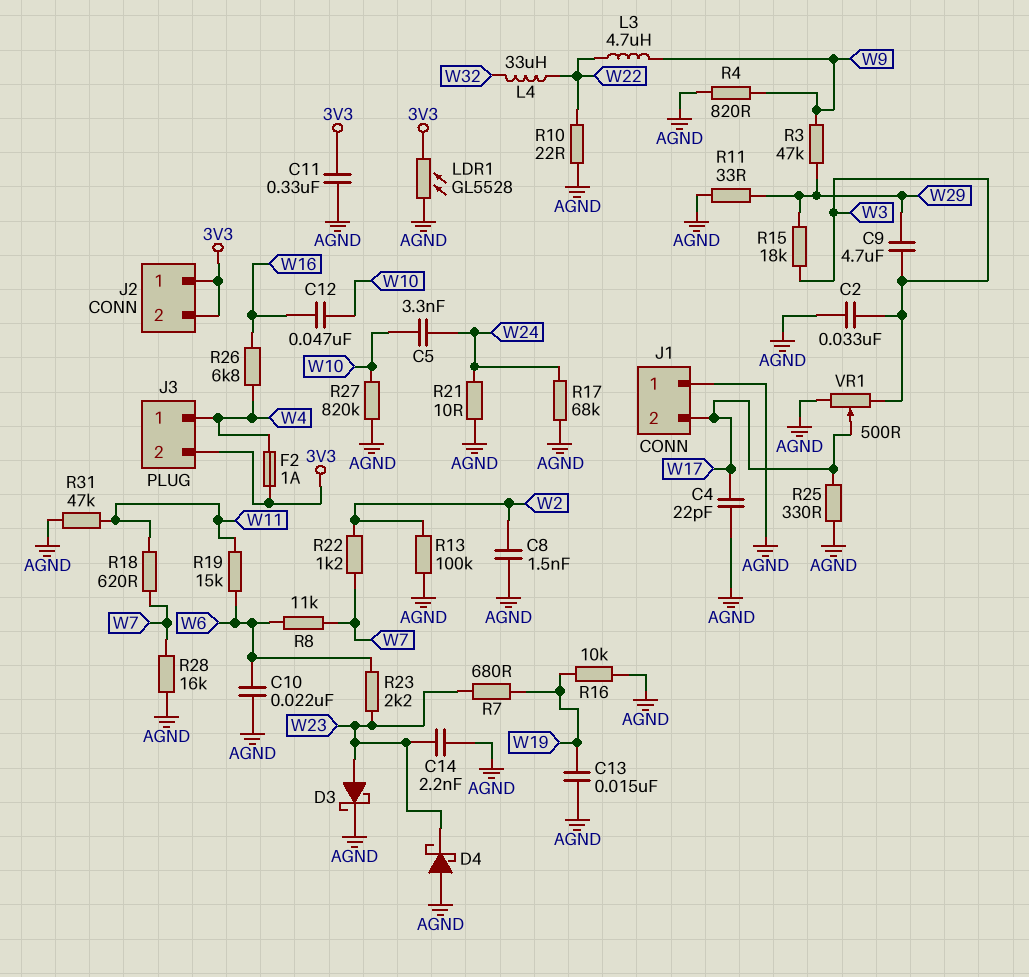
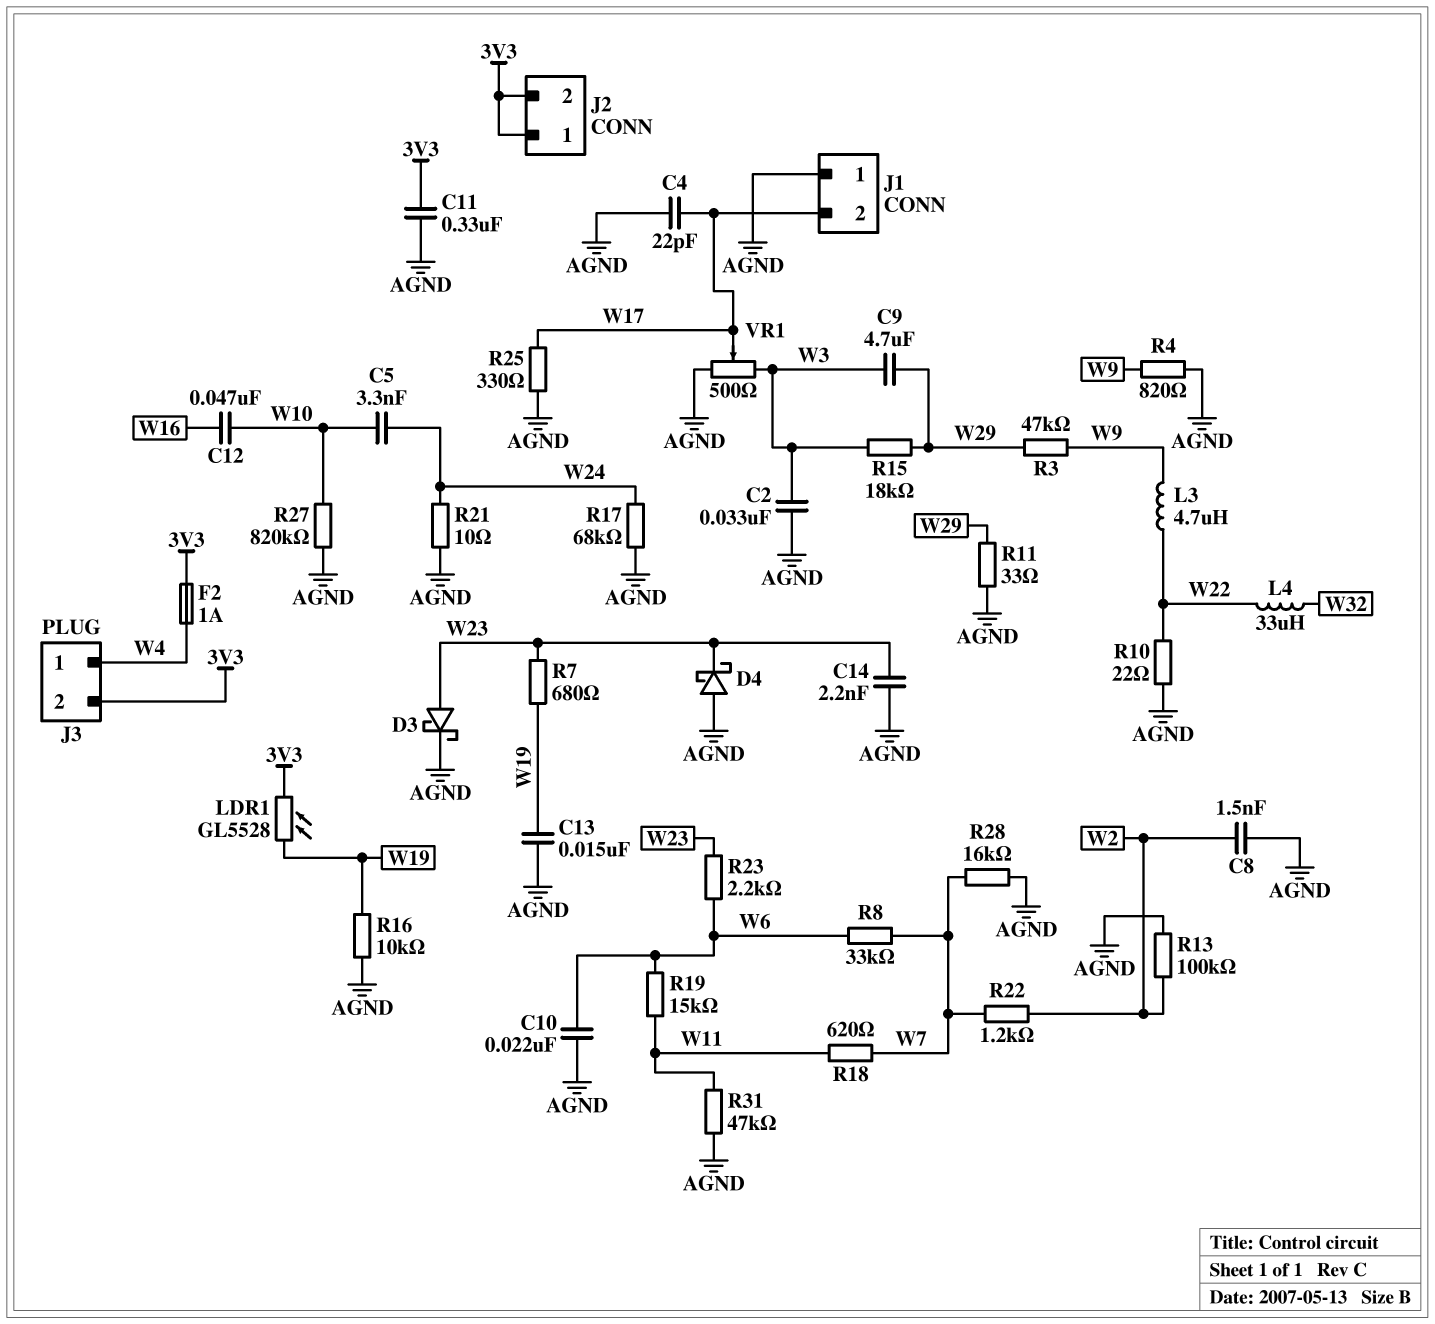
LDR1: GL5528 (3V3, AGND) -> GL5528 (3V3, W19)
R8: 11k (W6, W7) -> 33k (W6, W7)
R26: 6.8k (W4, W16) -> none

